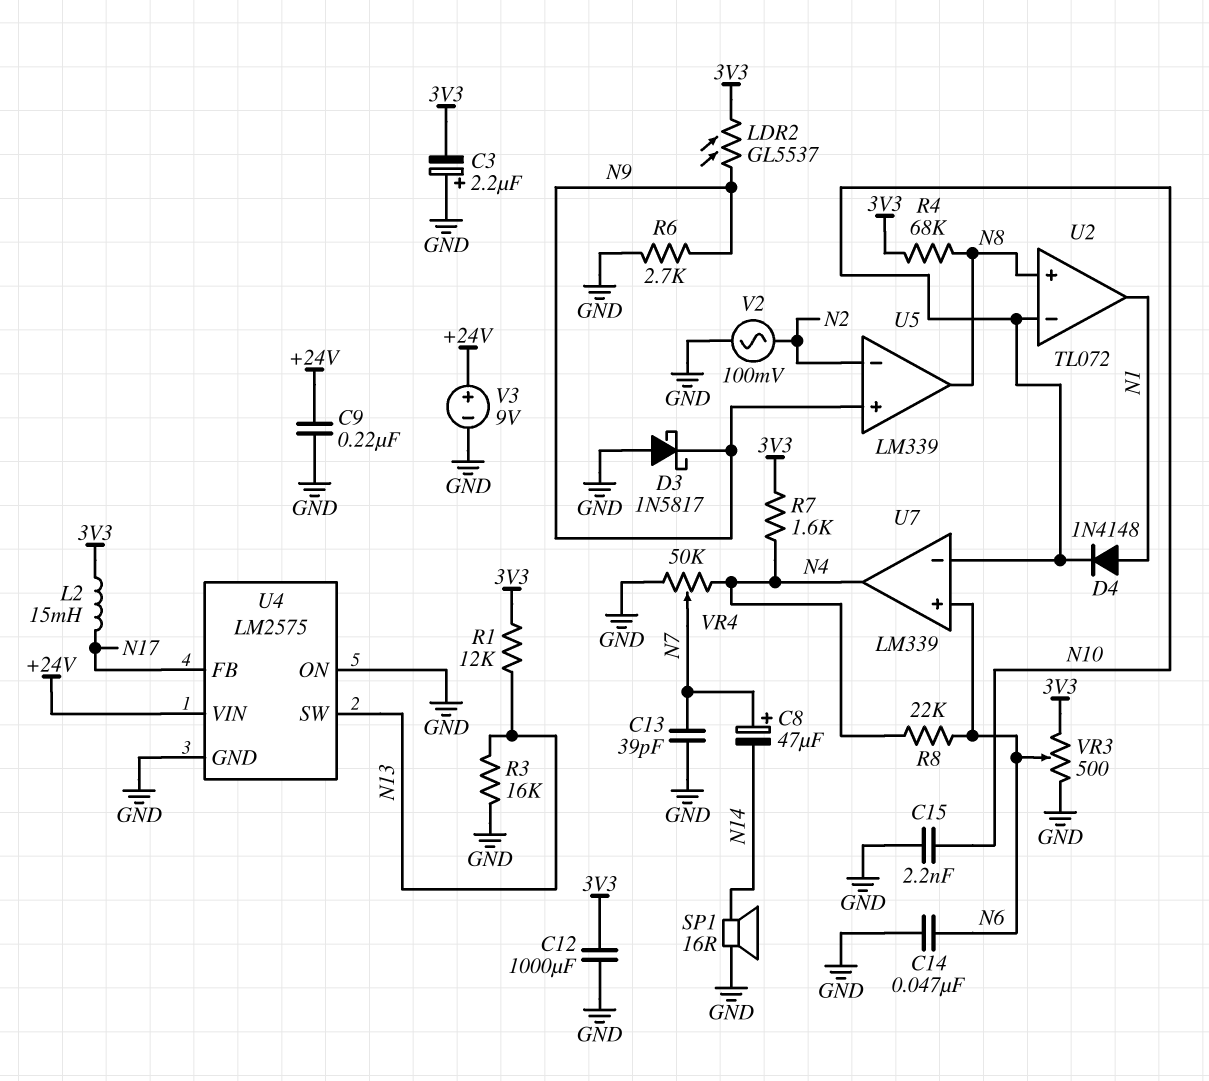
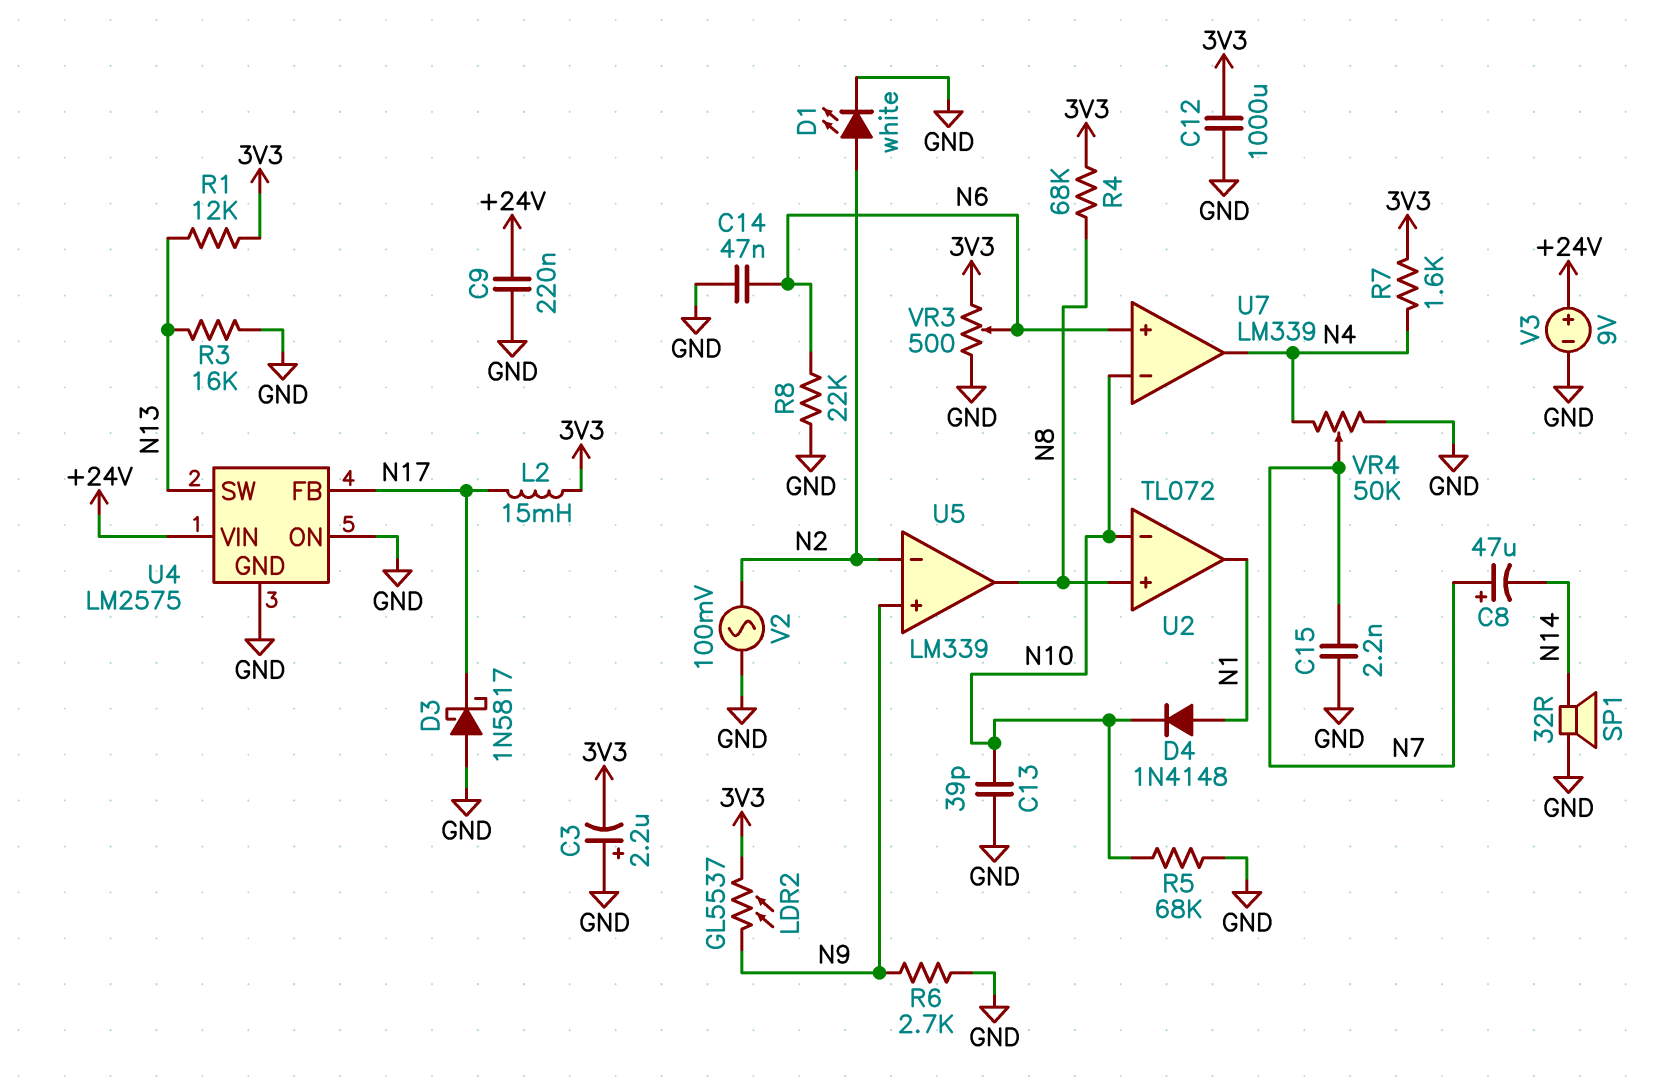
C13: 39pF (GND, N7) -> 39pF (GND, N10)
C15: 2.2nF (GND, N10) -> 2.2nF (GND, N7)
D1: none -> LED white (A N2, K GND)
D3: schottky 1N5817 (A GND, K N9) -> schottky 1N5817 (A GND, K N17)
R5: none -> 68k (GND, N10)
R8: 22k (N4, N6) -> 22k (GND, N6)
SP1: speaker 16R (GND, N14) -> speaker 32R (GND, N14)

